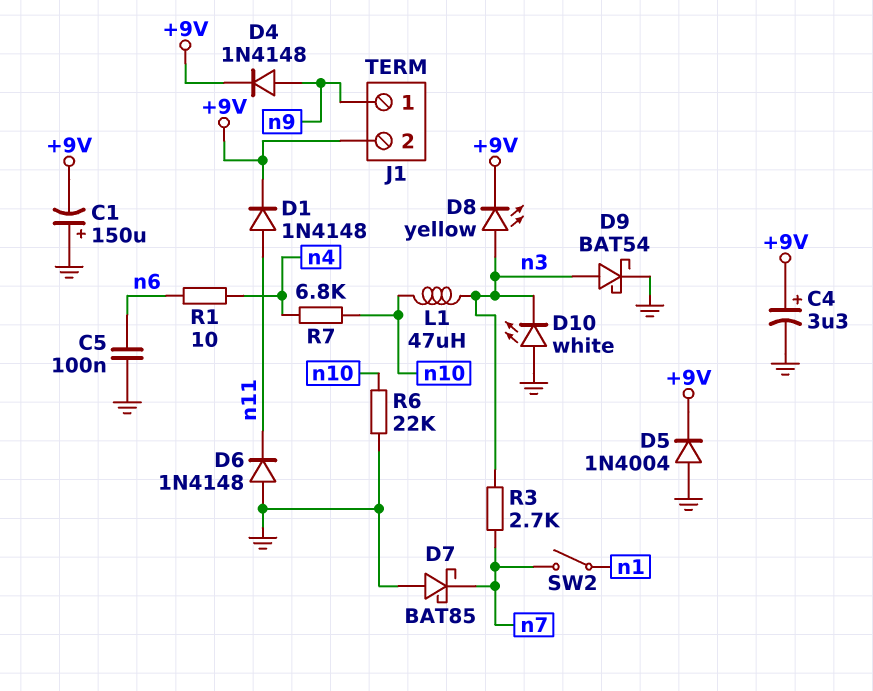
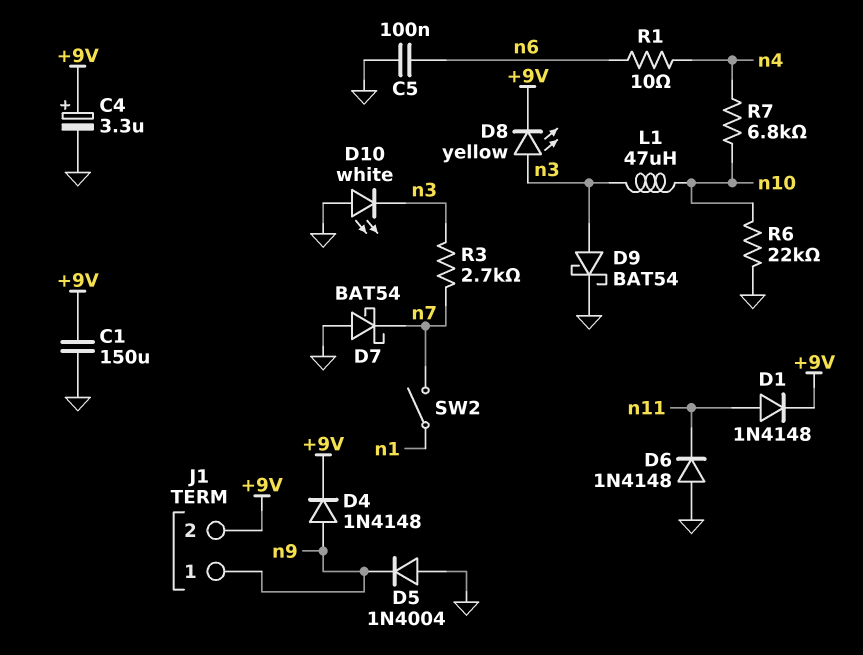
C1: 150uF (plus GND, minus +9V) -> 150uF (+9V, GND)
D5: diode 1N4004 (A GND, K +9V) -> diode 1N4004 (A GND, K n9)
D7: schottky BAT85 (A GND, K n7) -> schottky BAT54 (A GND, K n7)

